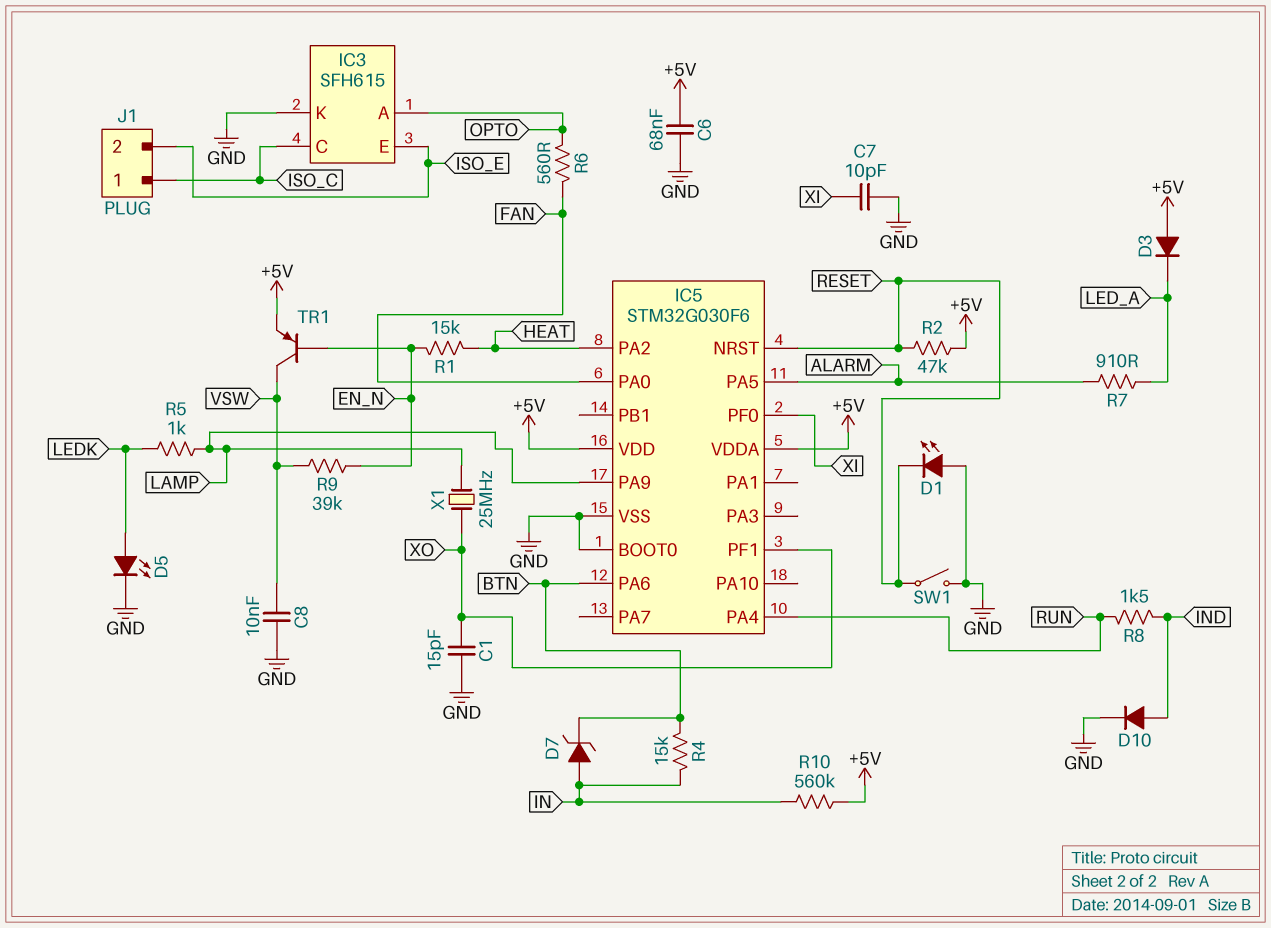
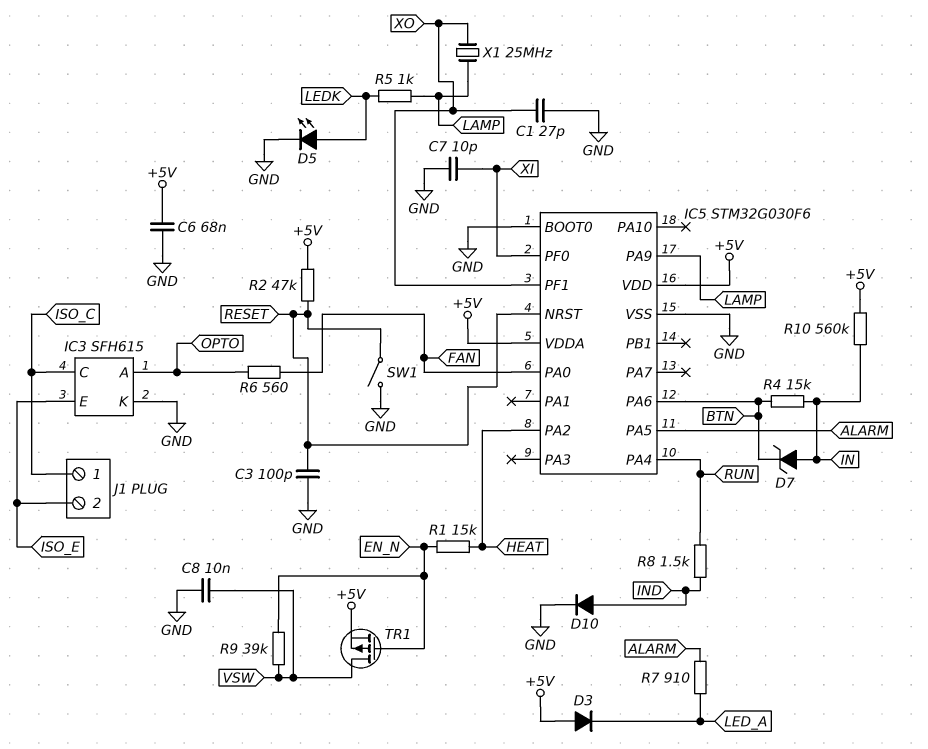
C1: 15pF (GND, XO) -> 27pF (GND, XO)
C3: none -> 100pF (GND, RESET)
D1: LED (A GND, K RESET) -> none
TR1: PNP (B EN_N, C VSW, E +5V) -> PMOS (G EN_N, D VSW, S +5V)

